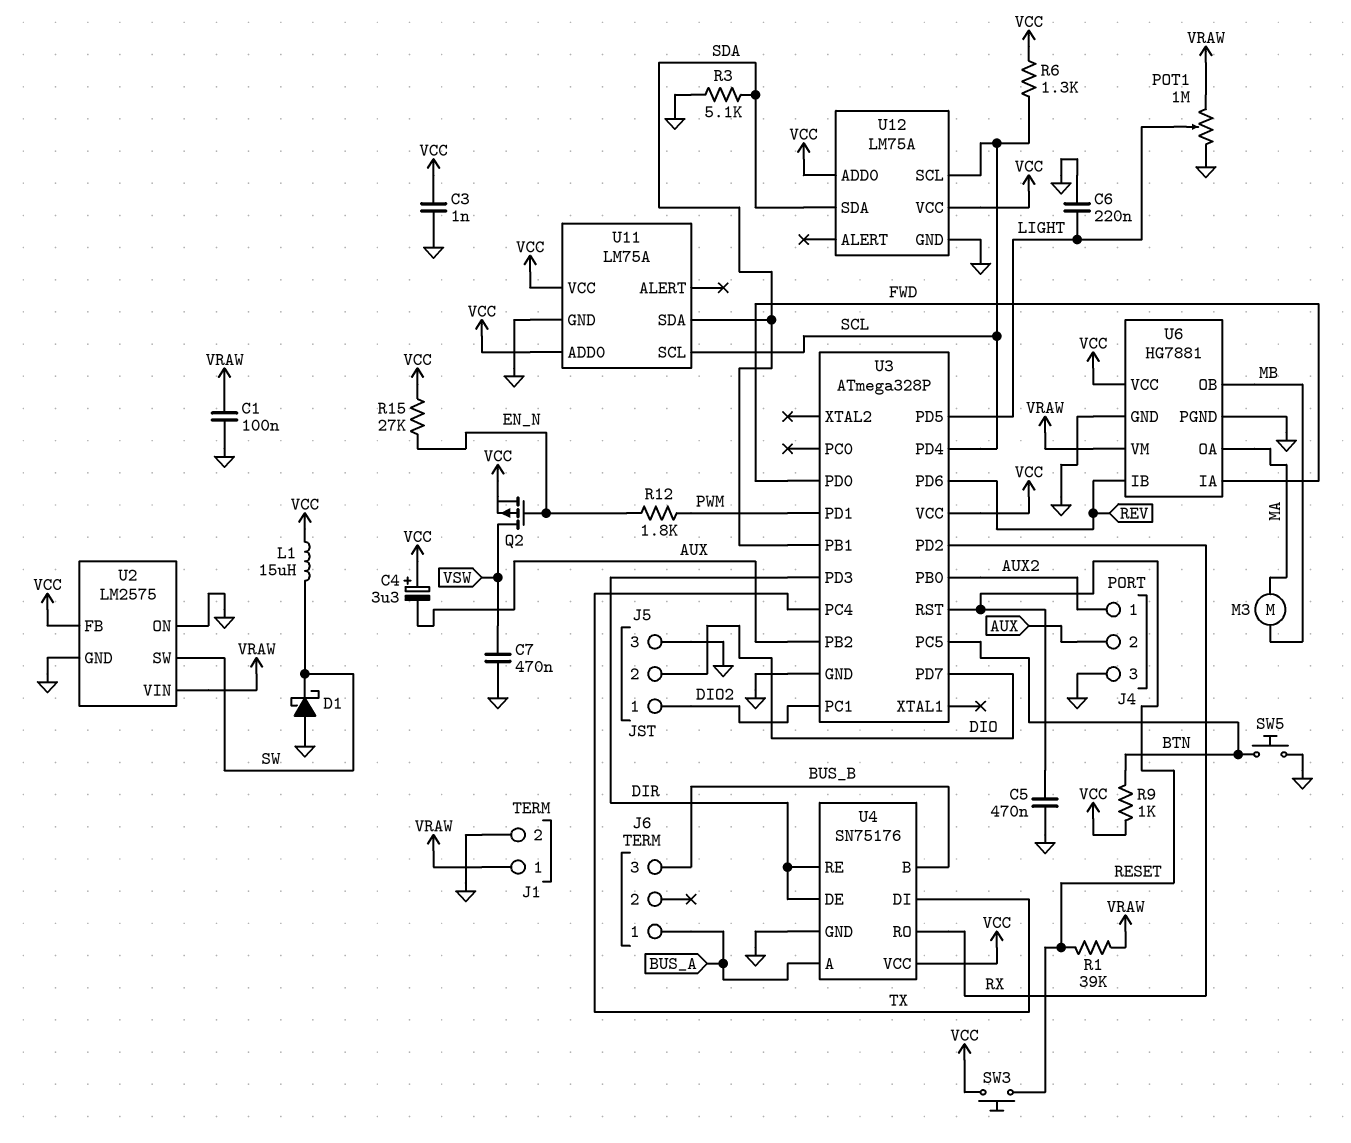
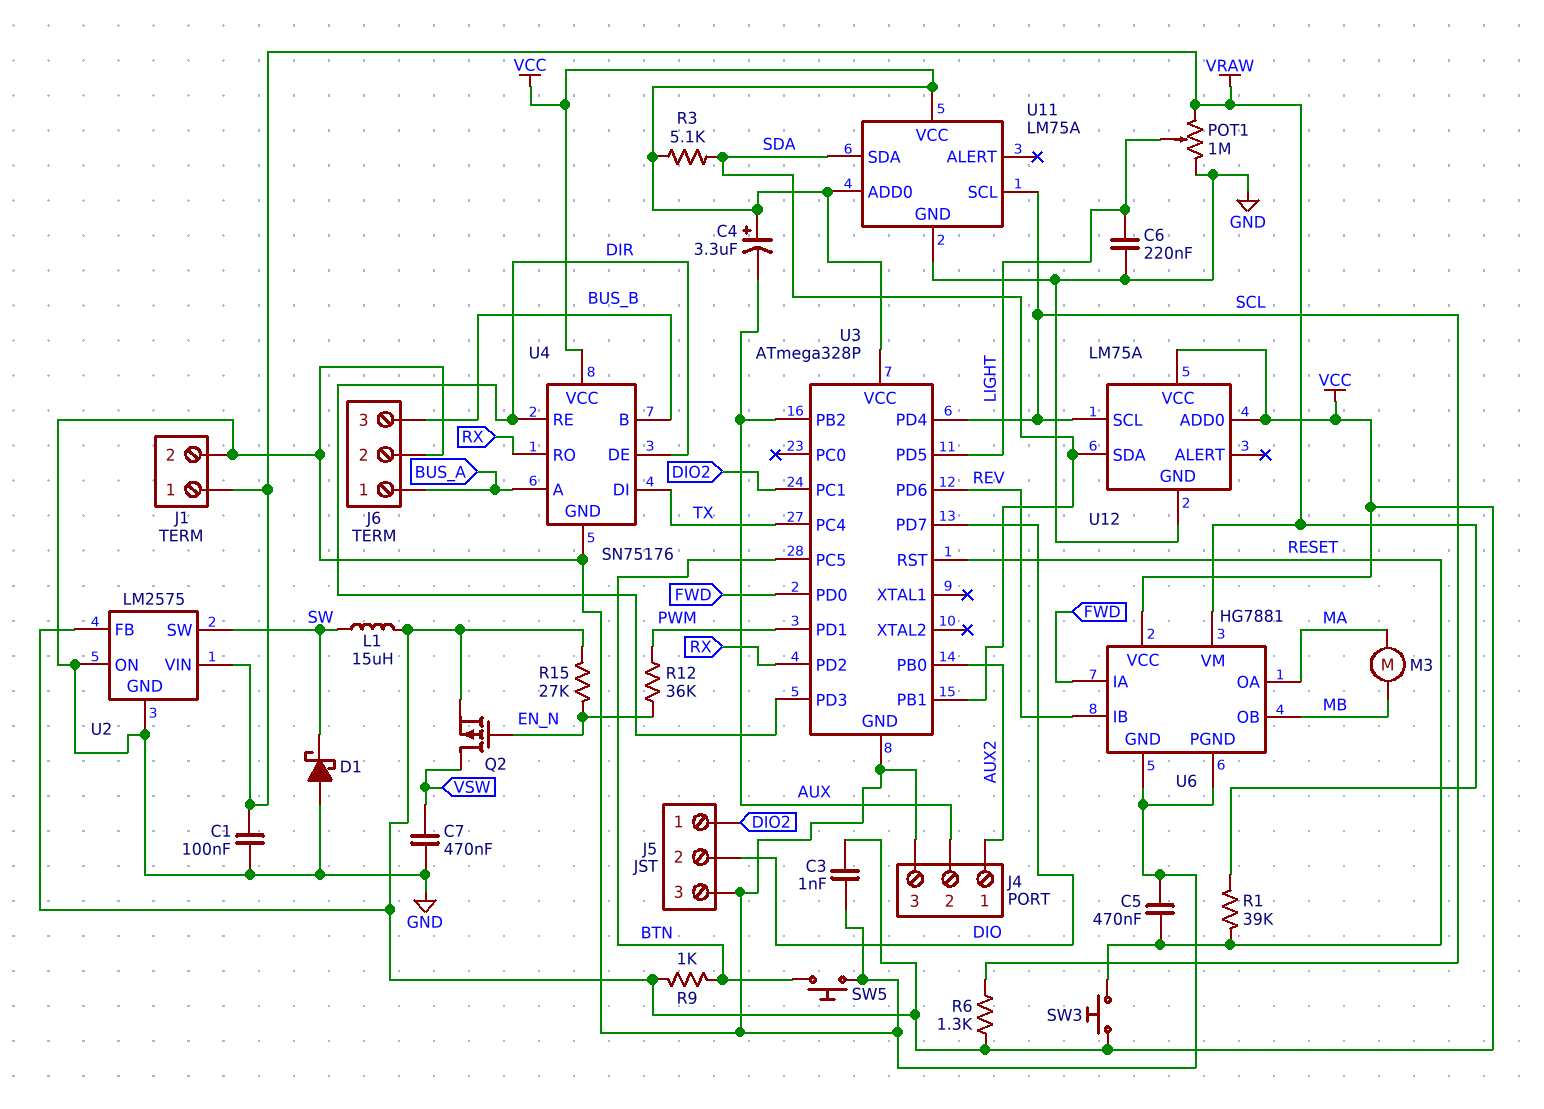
J6 pin 2: none -> GND
R3: 5.1k (GND, SDA) -> 5.1k (SDA, VCC)
R12: 1.8k (EN_N, PWM) -> 36k (EN_N, PWM)

